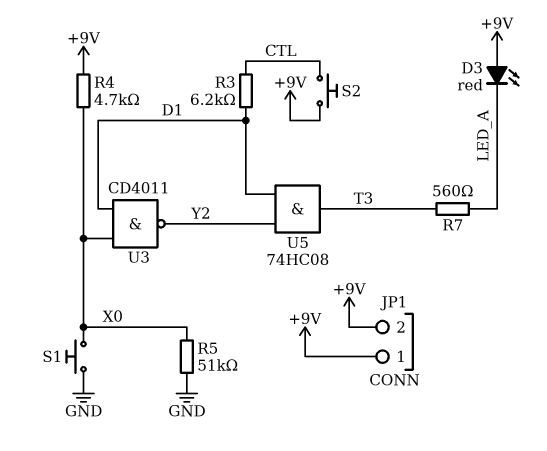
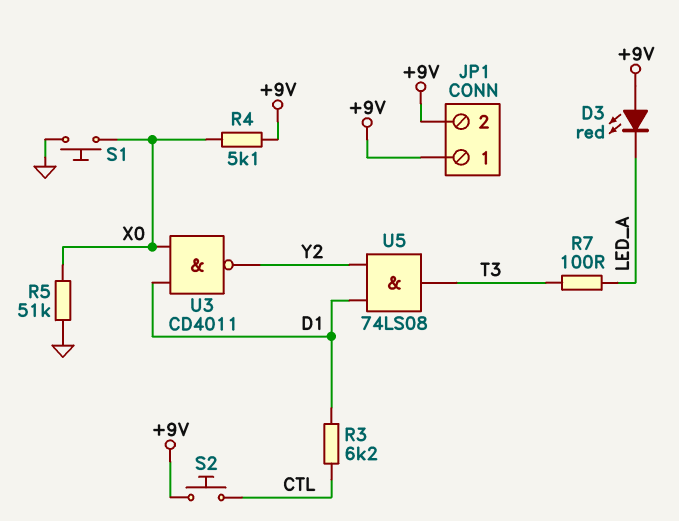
R4: 4.7k (+9V, X0) -> 5.1k (+9V, X0)
R7: 560 (LED_A, T3) -> 100 (LED_A, T3)
U5: AND 74HC08 (in D1, in Y2, out T3) -> AND 74LS08 (in D1, in Y2, out T3)

